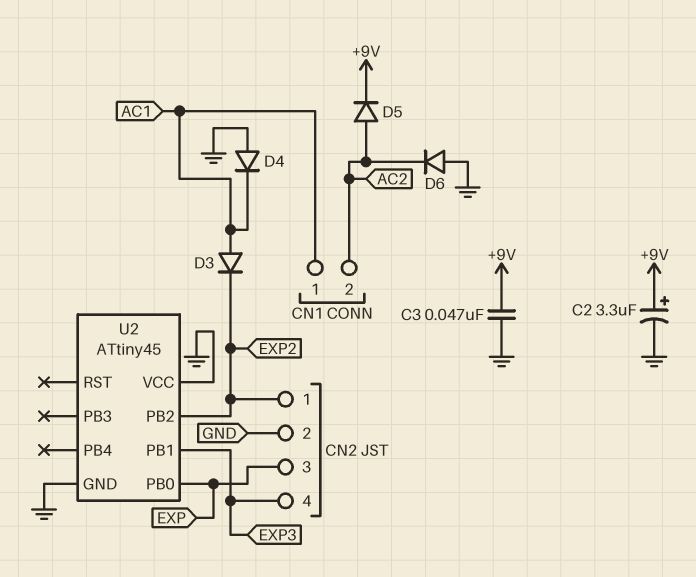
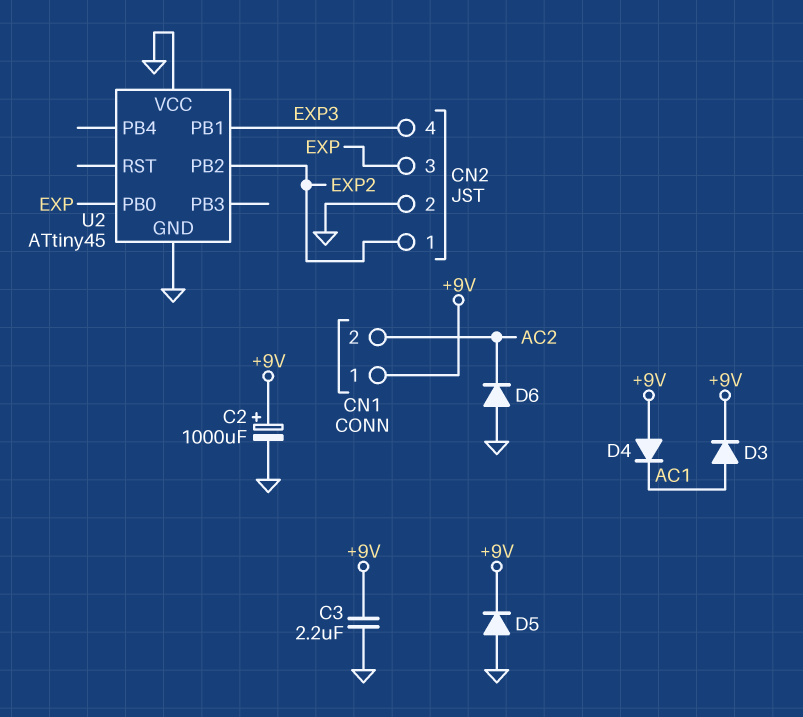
C2: 3.3uF (plus +9V, minus GND) -> 1000uF (plus +9V, minus GND)
C3: 47nF (+9V, GND) -> 2.2uF (+9V, GND)
CN1 pin 1: AC1 -> +9V
D3: diode (A AC1, K EXP2) -> diode (A AC1, K +9V)
D4: diode (A GND, K AC1) -> diode (A +9V, K AC1)
D5: diode (A AC2, K +9V) -> diode (A GND, K +9V)

